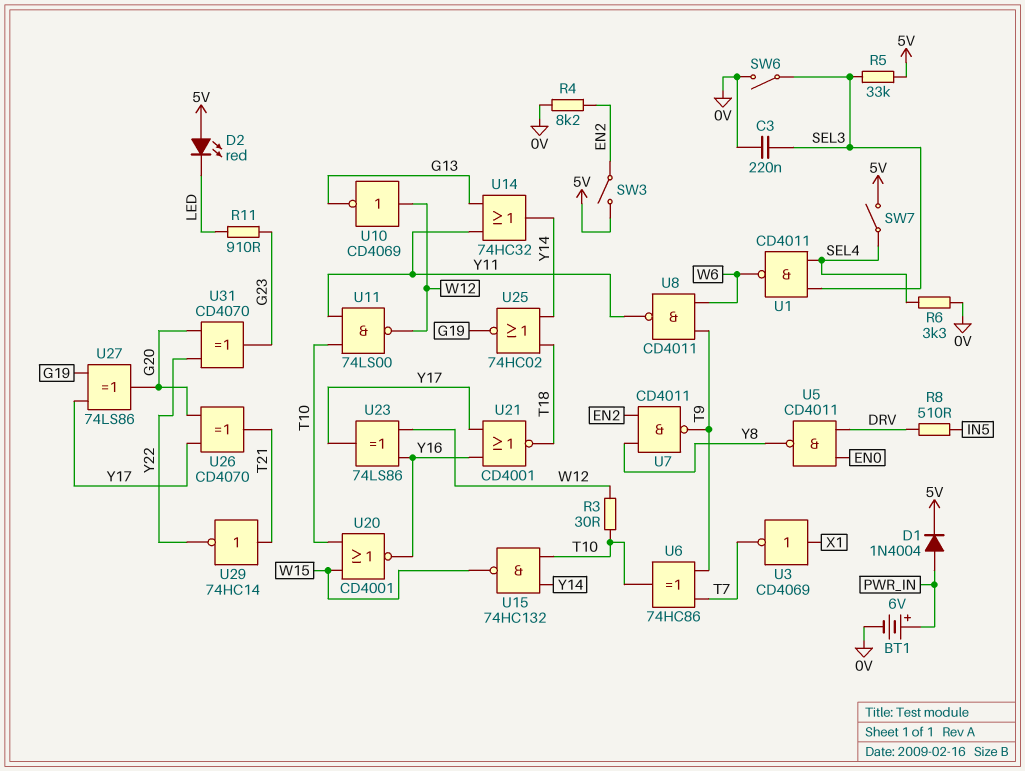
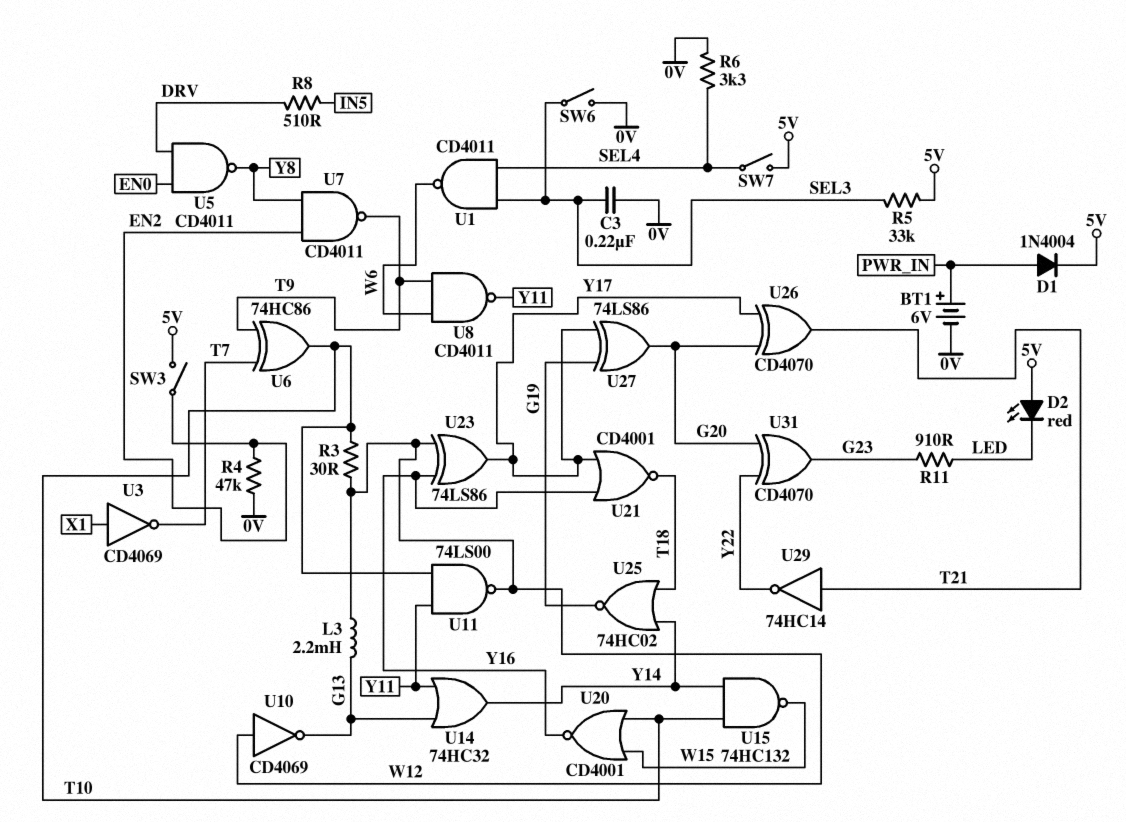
L3: none -> 2.2mH (G13, W12)
R4: 8.2k (0V, EN2) -> 47k (0V, EN2)

